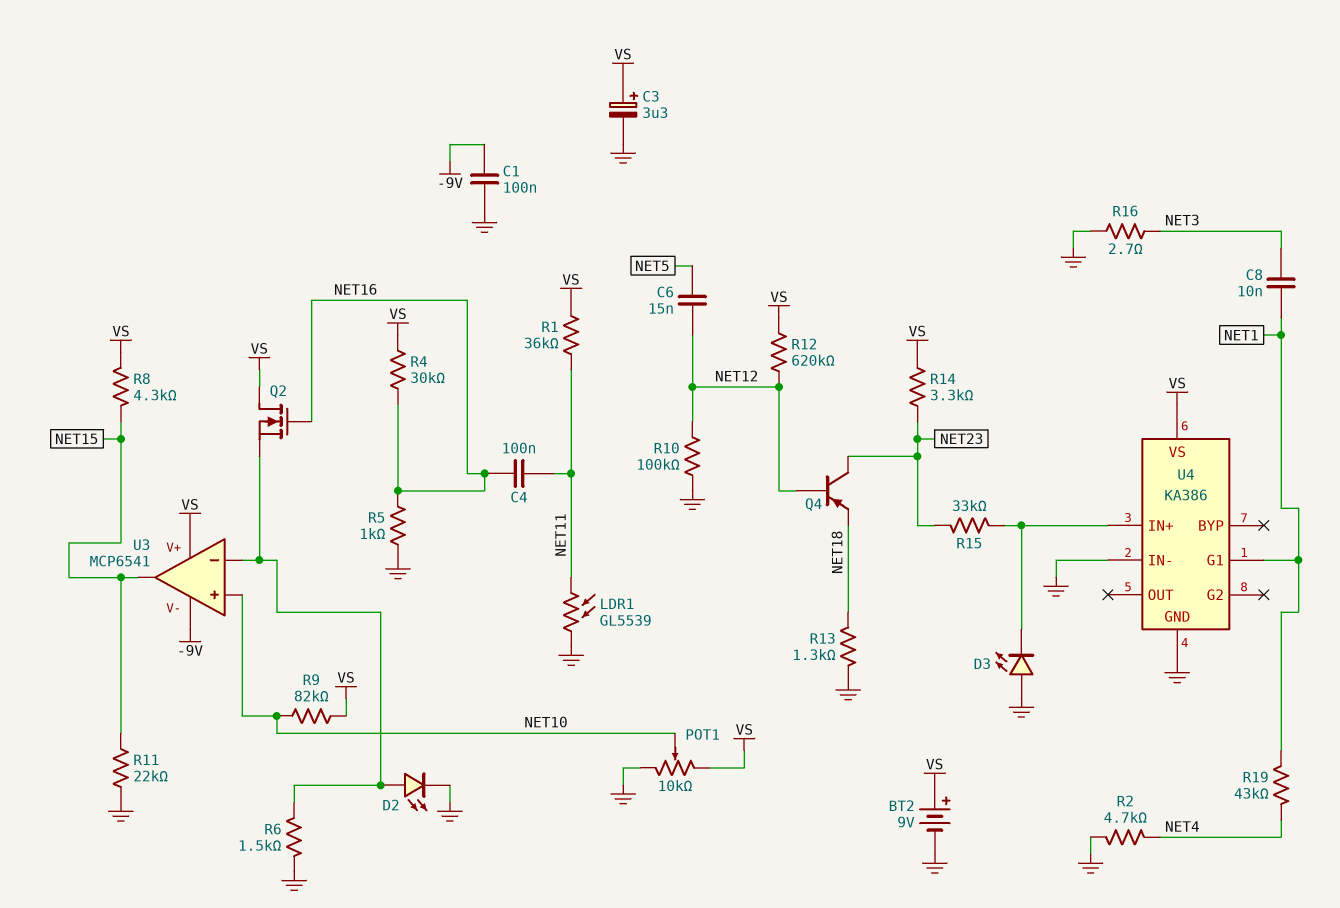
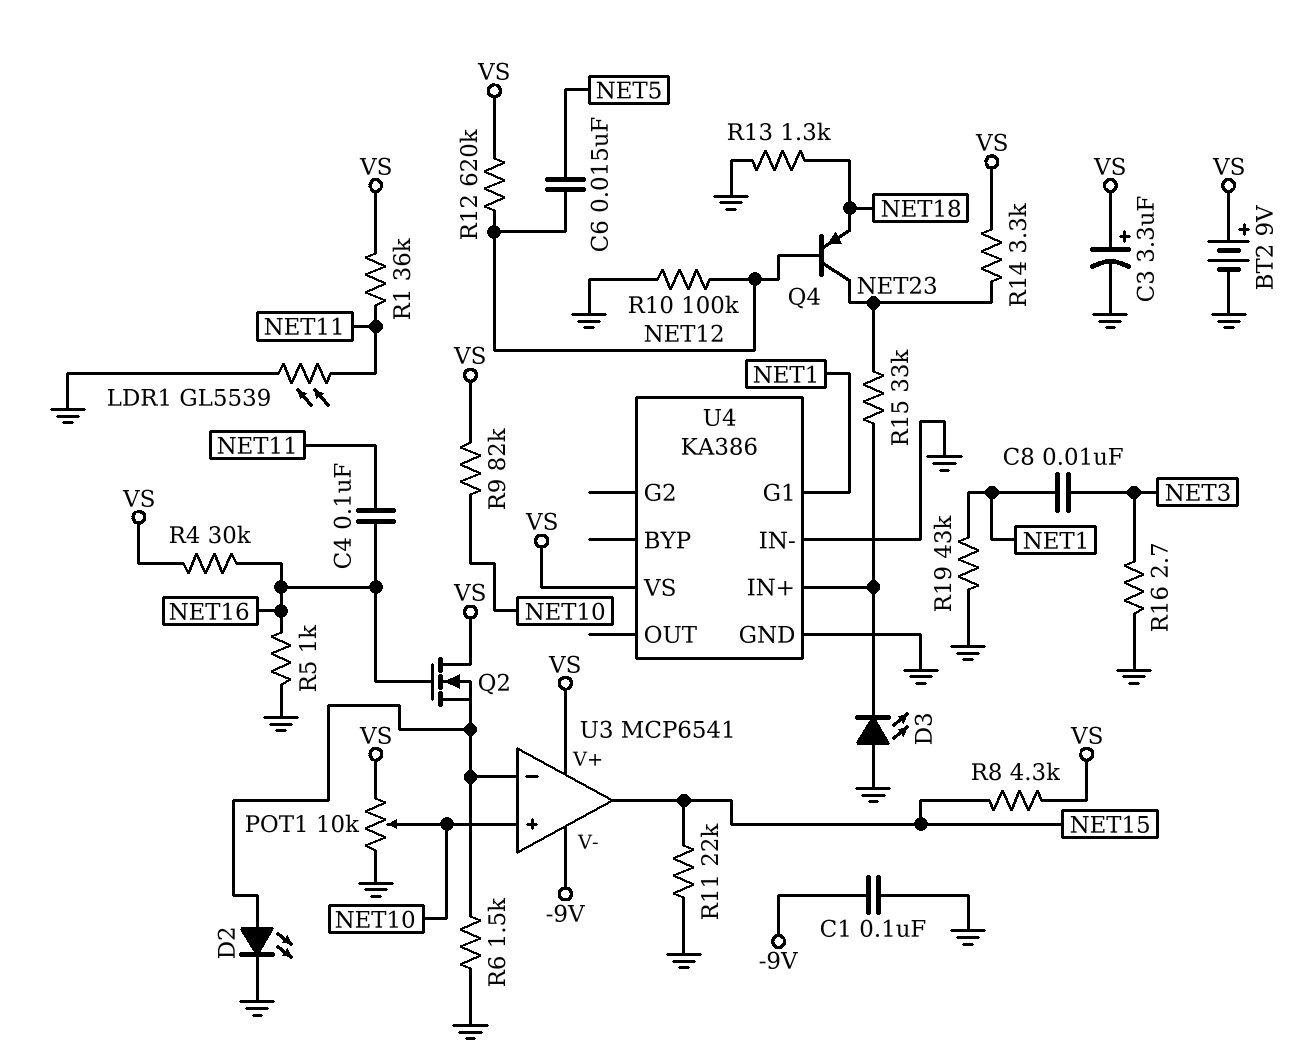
R2: 4.7k (GND, NET4) -> none
R19: 43k (NET1, NET4) -> 43k (GND, NET1)

